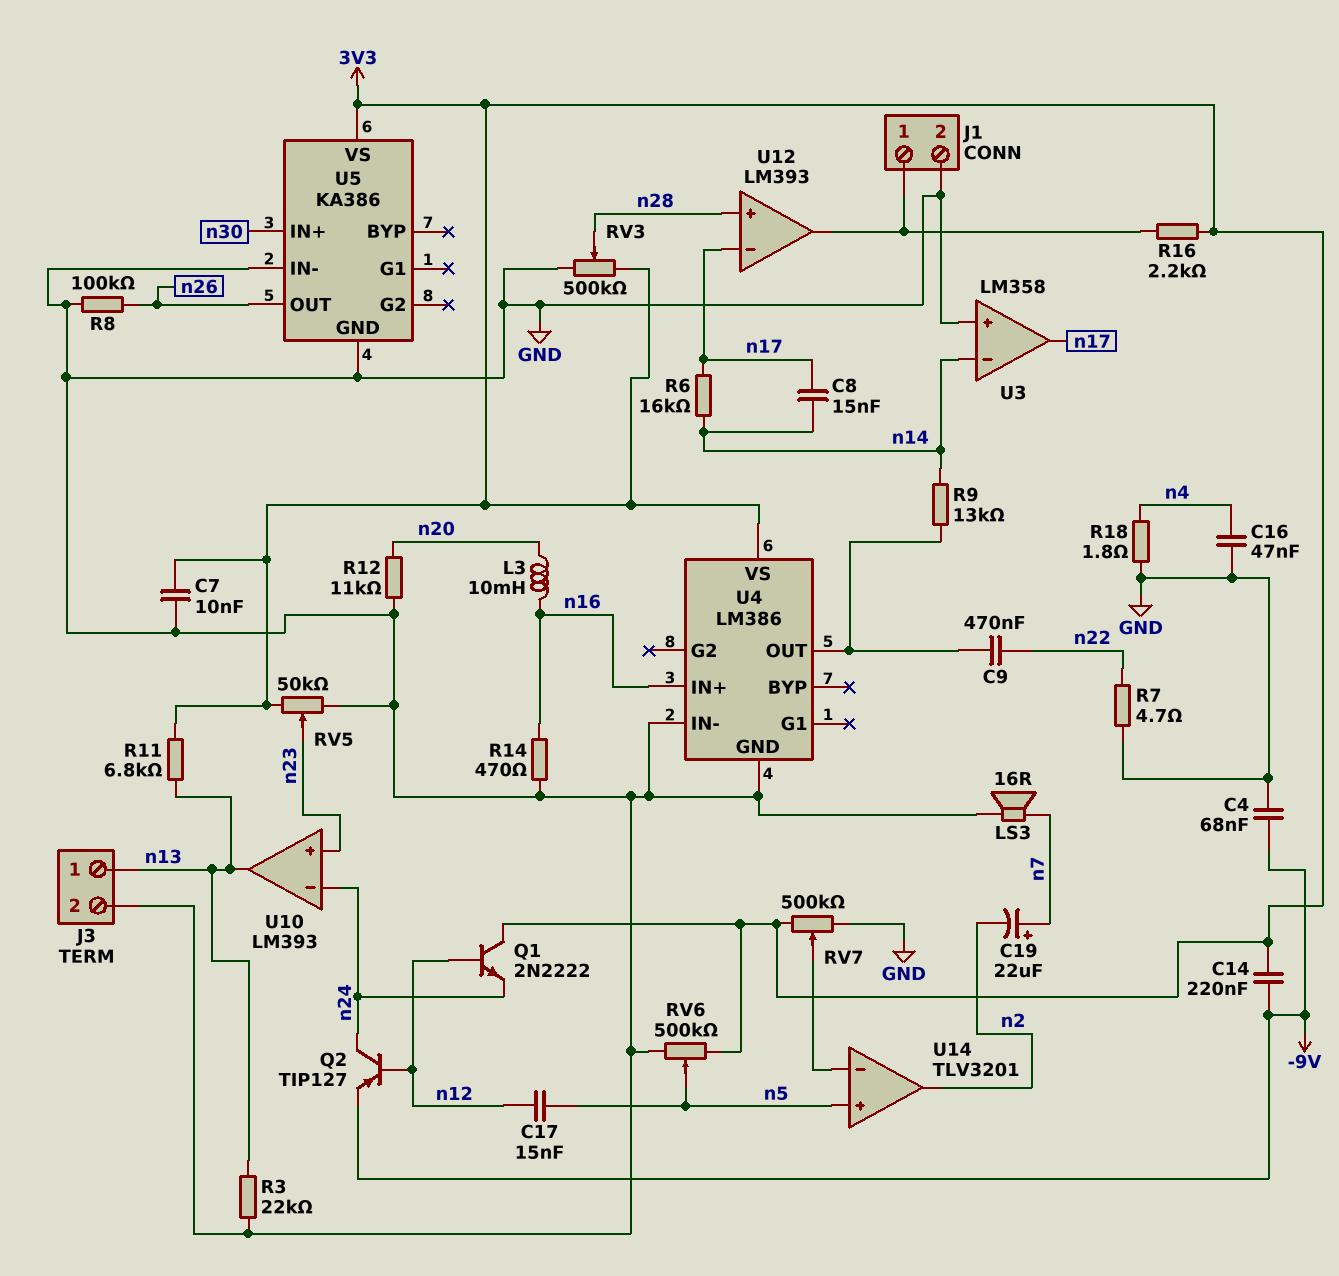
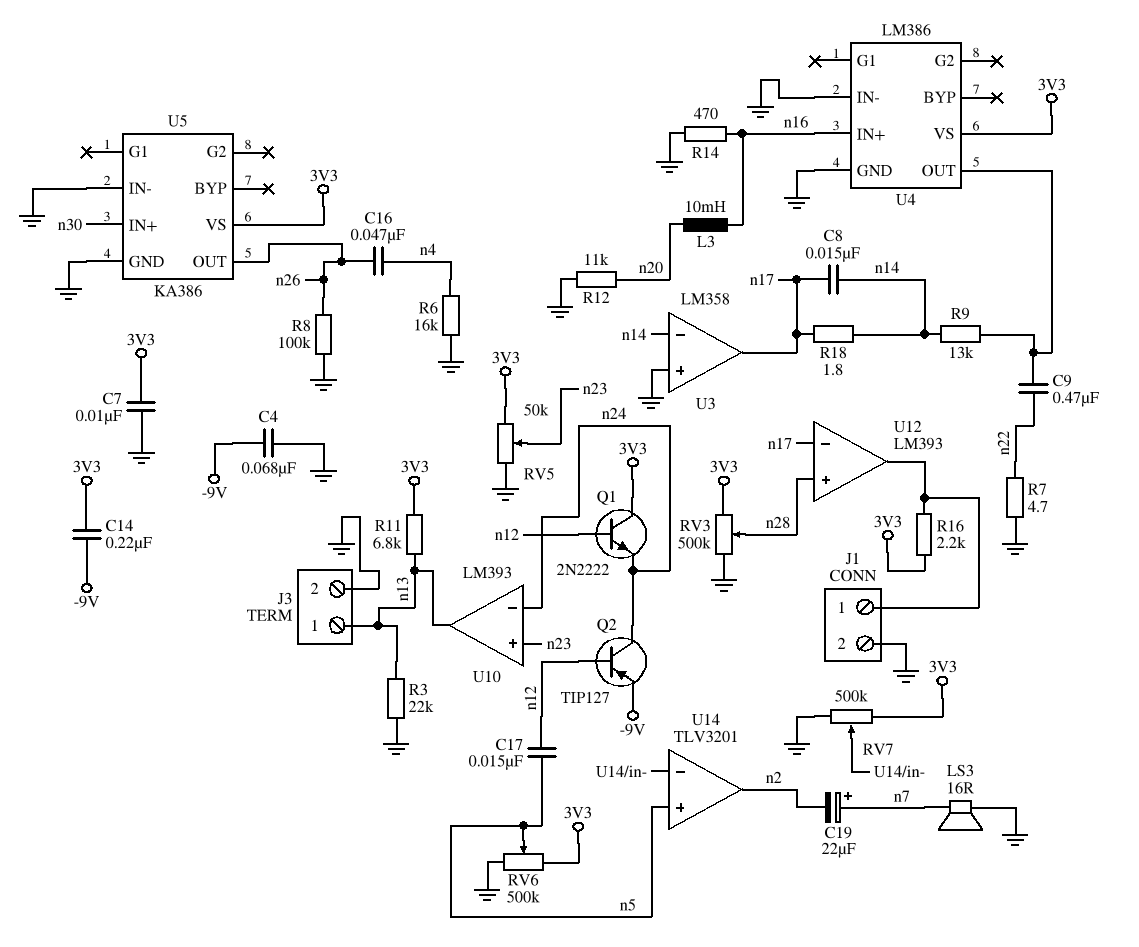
C16: 47nF (GND, n4) -> 47nF (n4, n26)
R6: 16k (n14, n17) -> 16k (GND, n4)
R18: 1.8 (GND, n4) -> 1.8 (n14, n17)

